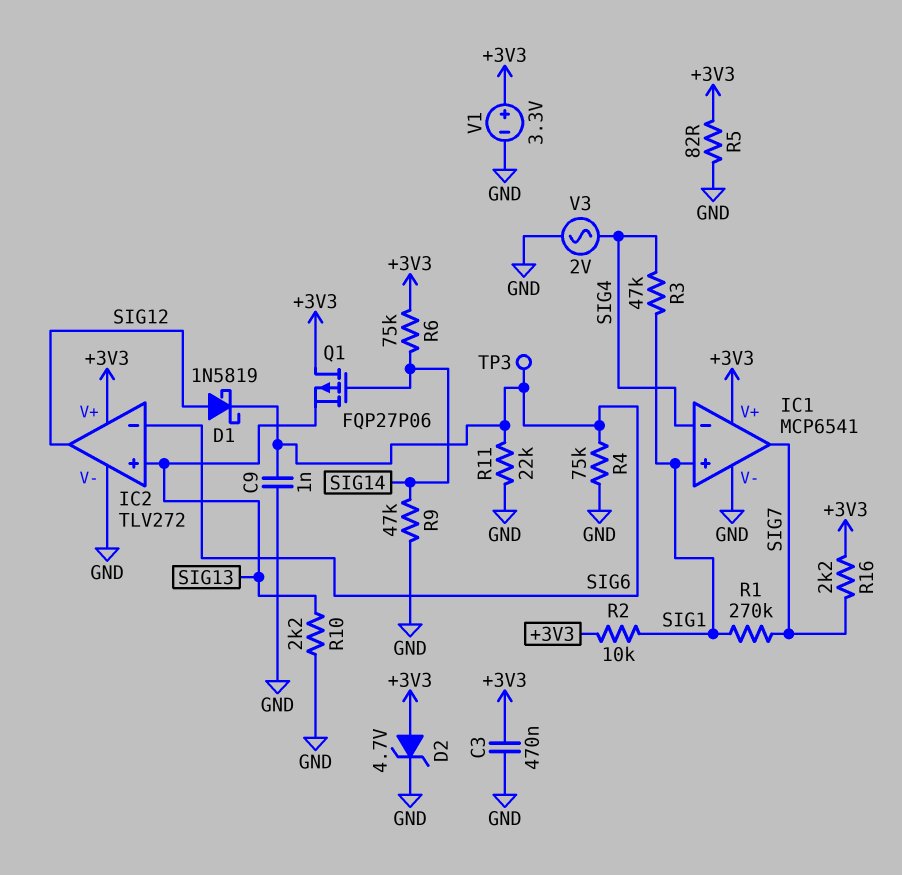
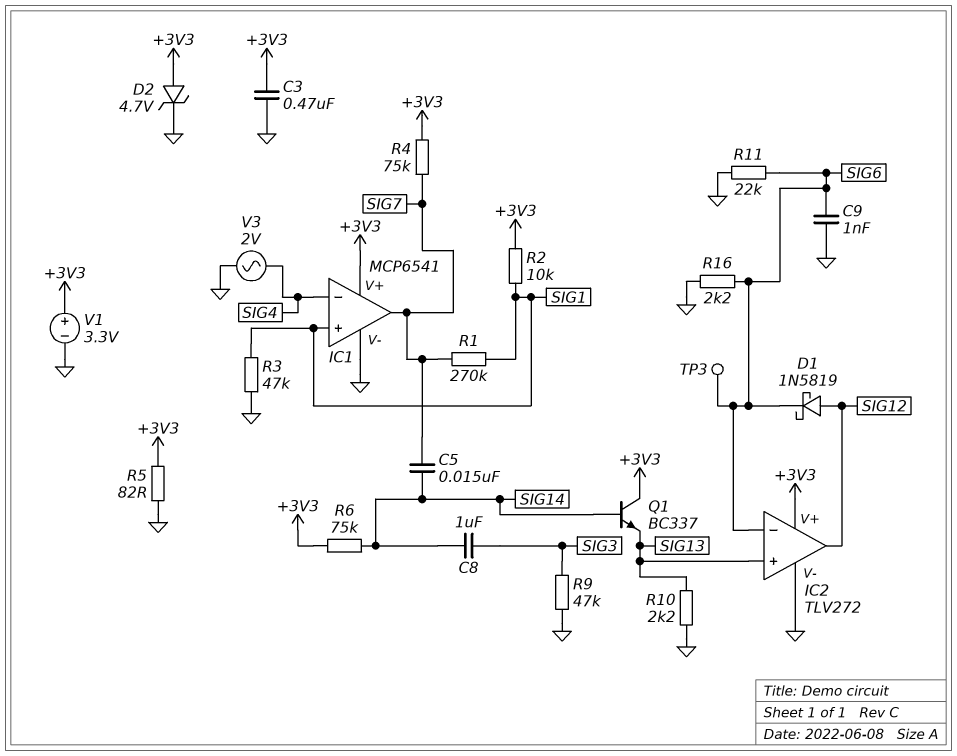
C5: none -> 15nF (SIG7, SIG14)
C8: none -> 1uF (SIG3, SIG14)
Q1: PMOS FQP27P06 (G SIG14, D +3V3, S SIG13) -> NPN BC337 (B SIG14, C +3V3, E SIG13)
R3: 47k (SIG1, SIG4) -> 47k (GND, SIG1)
R4: 75k (GND, SIG6) -> 75k (+3V3, SIG7)
R9: 47k (GND, SIG14) -> 47k (GND, SIG3)
R16: 2.2k (+3V3, SIG7) -> 2.2k (GND, SIG6)

